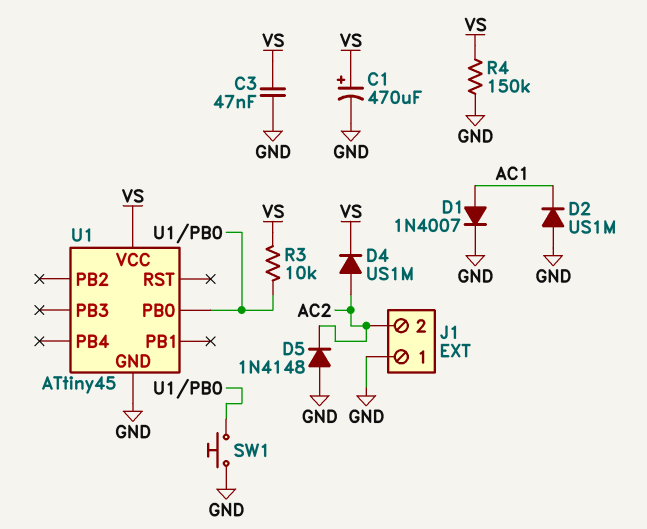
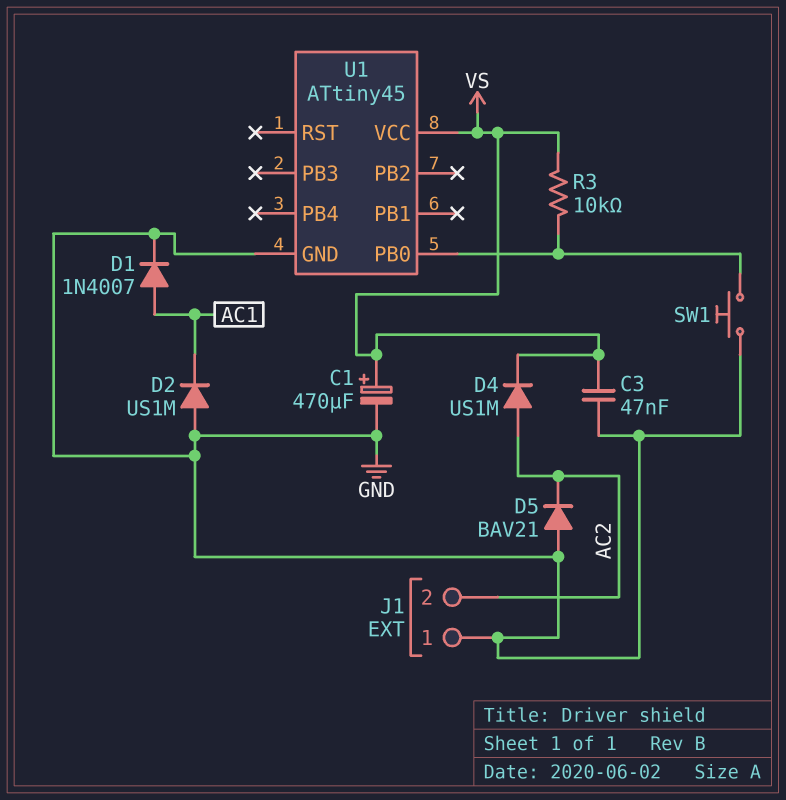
D5: diode 1N4148 (A GND, K AC2) -> diode BAV21 (A GND, K AC2)
R4: 150k (GND, VS) -> none

